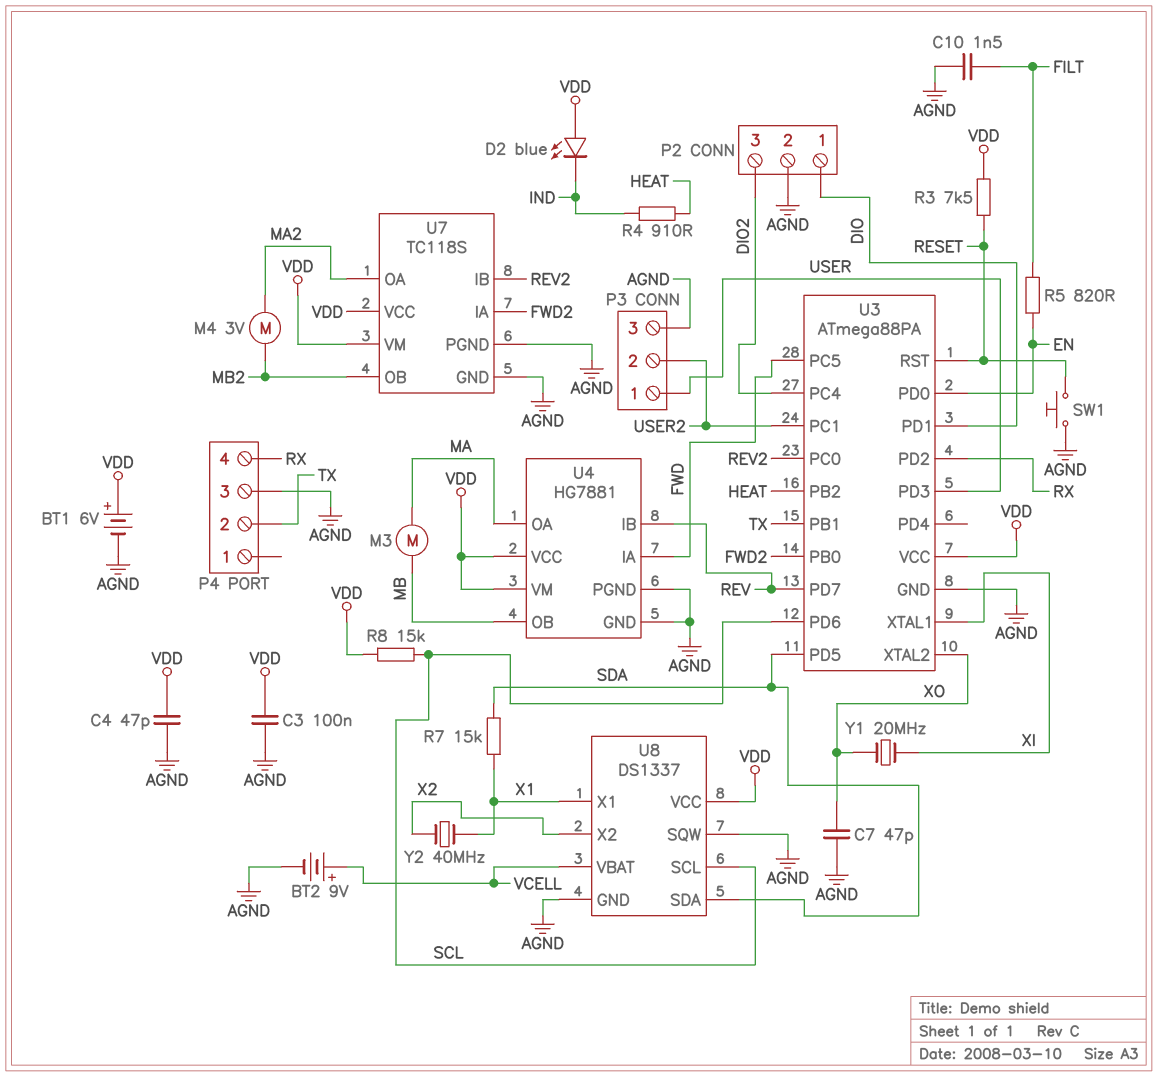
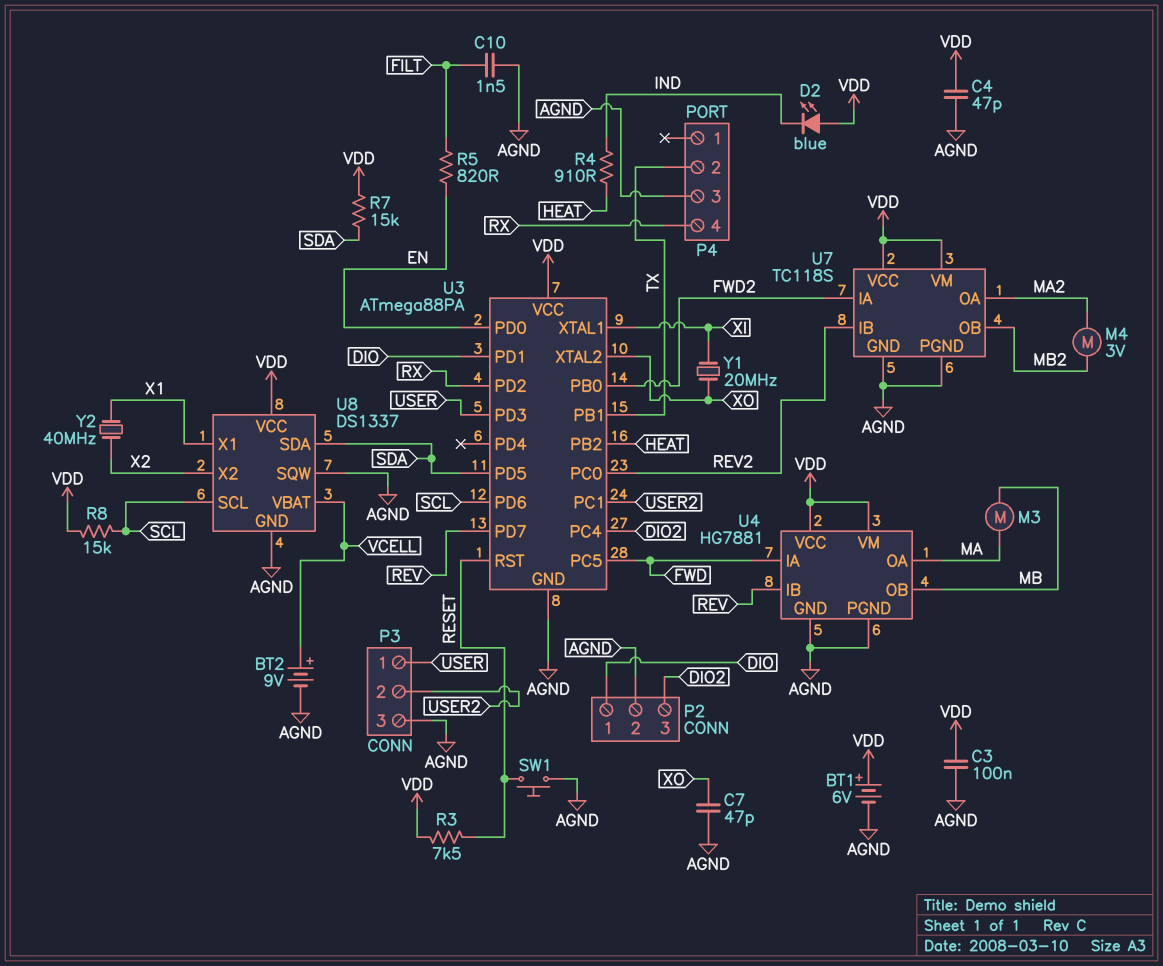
R7: 15k (SDA, X1) -> 15k (SDA, VDD)

